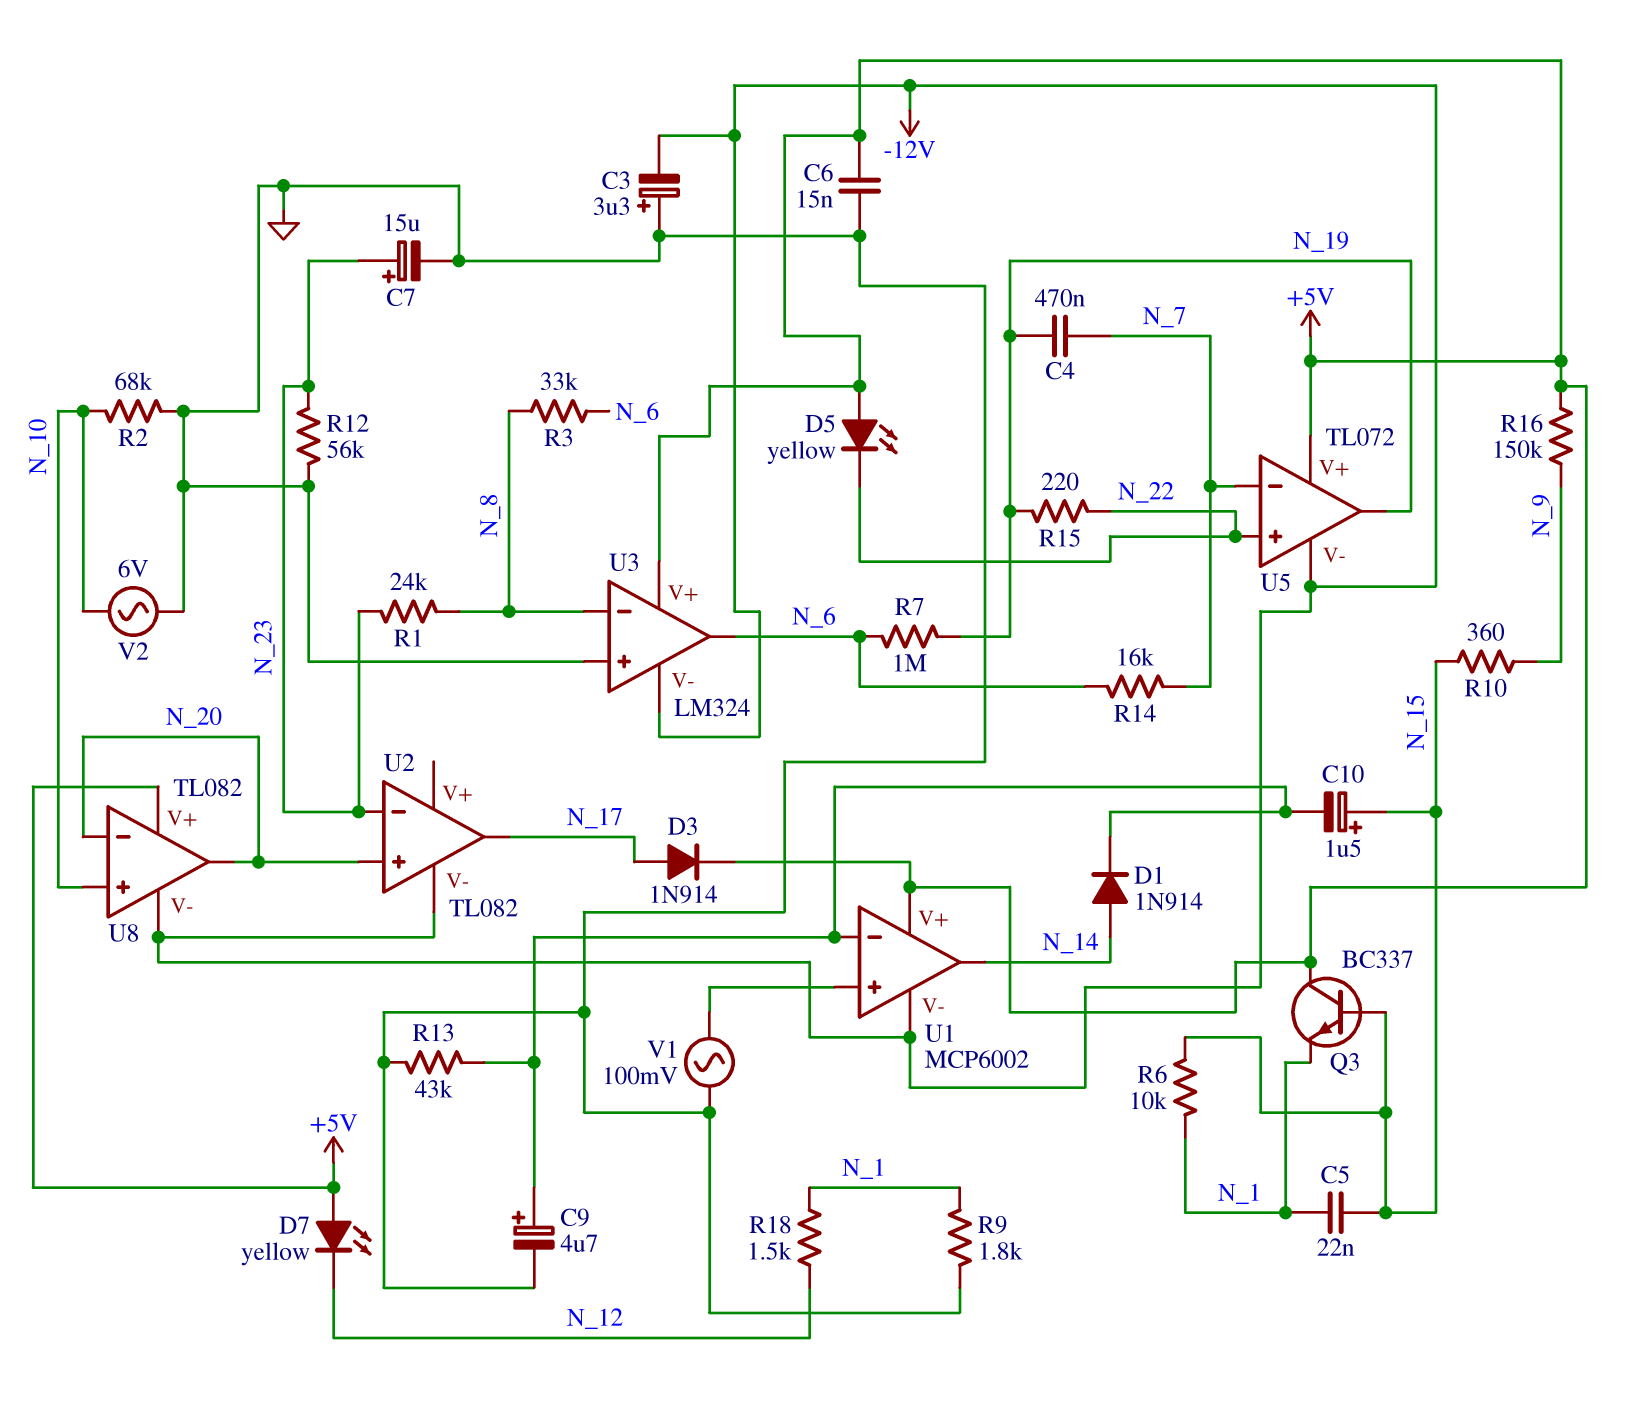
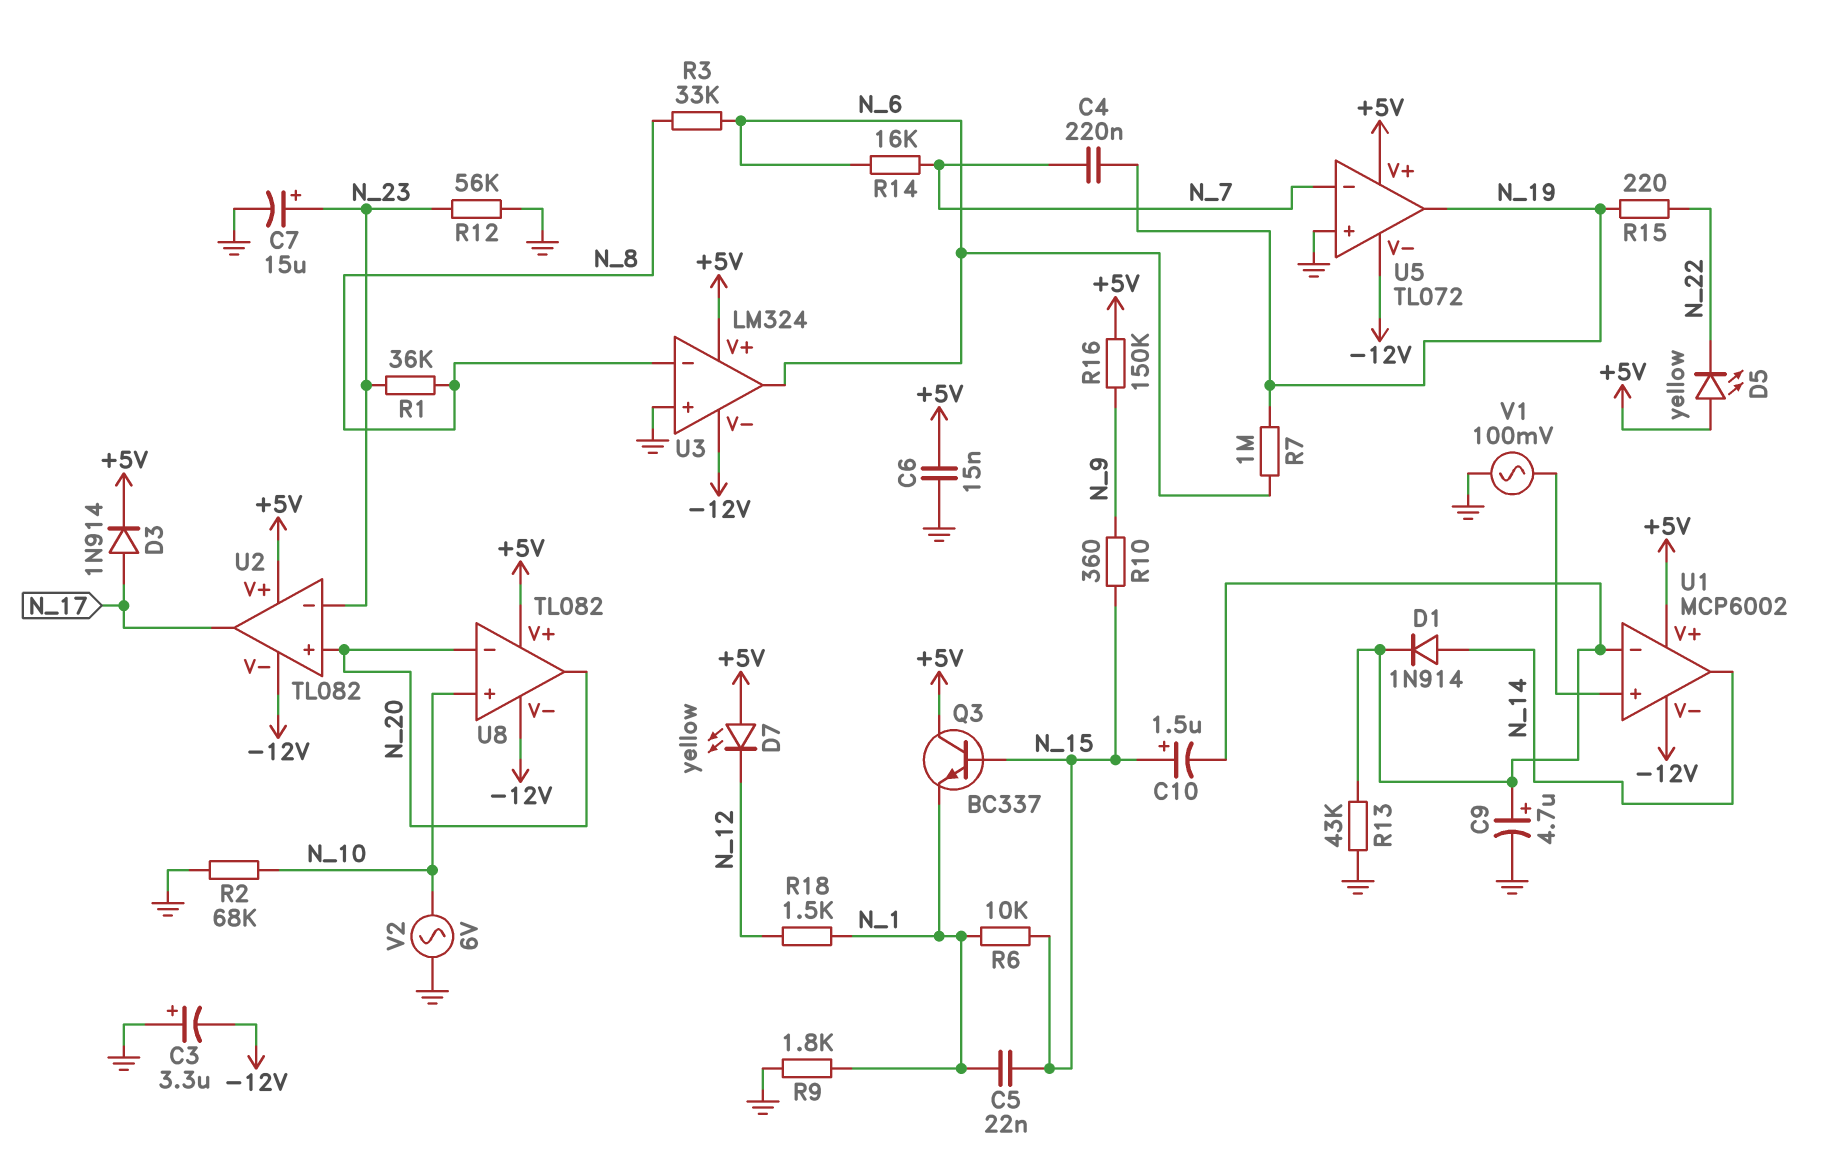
C4: 470nF (N_7, N_19) -> 220nF (N_7, N_19)
R1: 24k (N_8, N_23) -> 36k (N_8, N_23)
U2 pin V+: none -> +5V
U5 pin in+: N_22 -> GND

